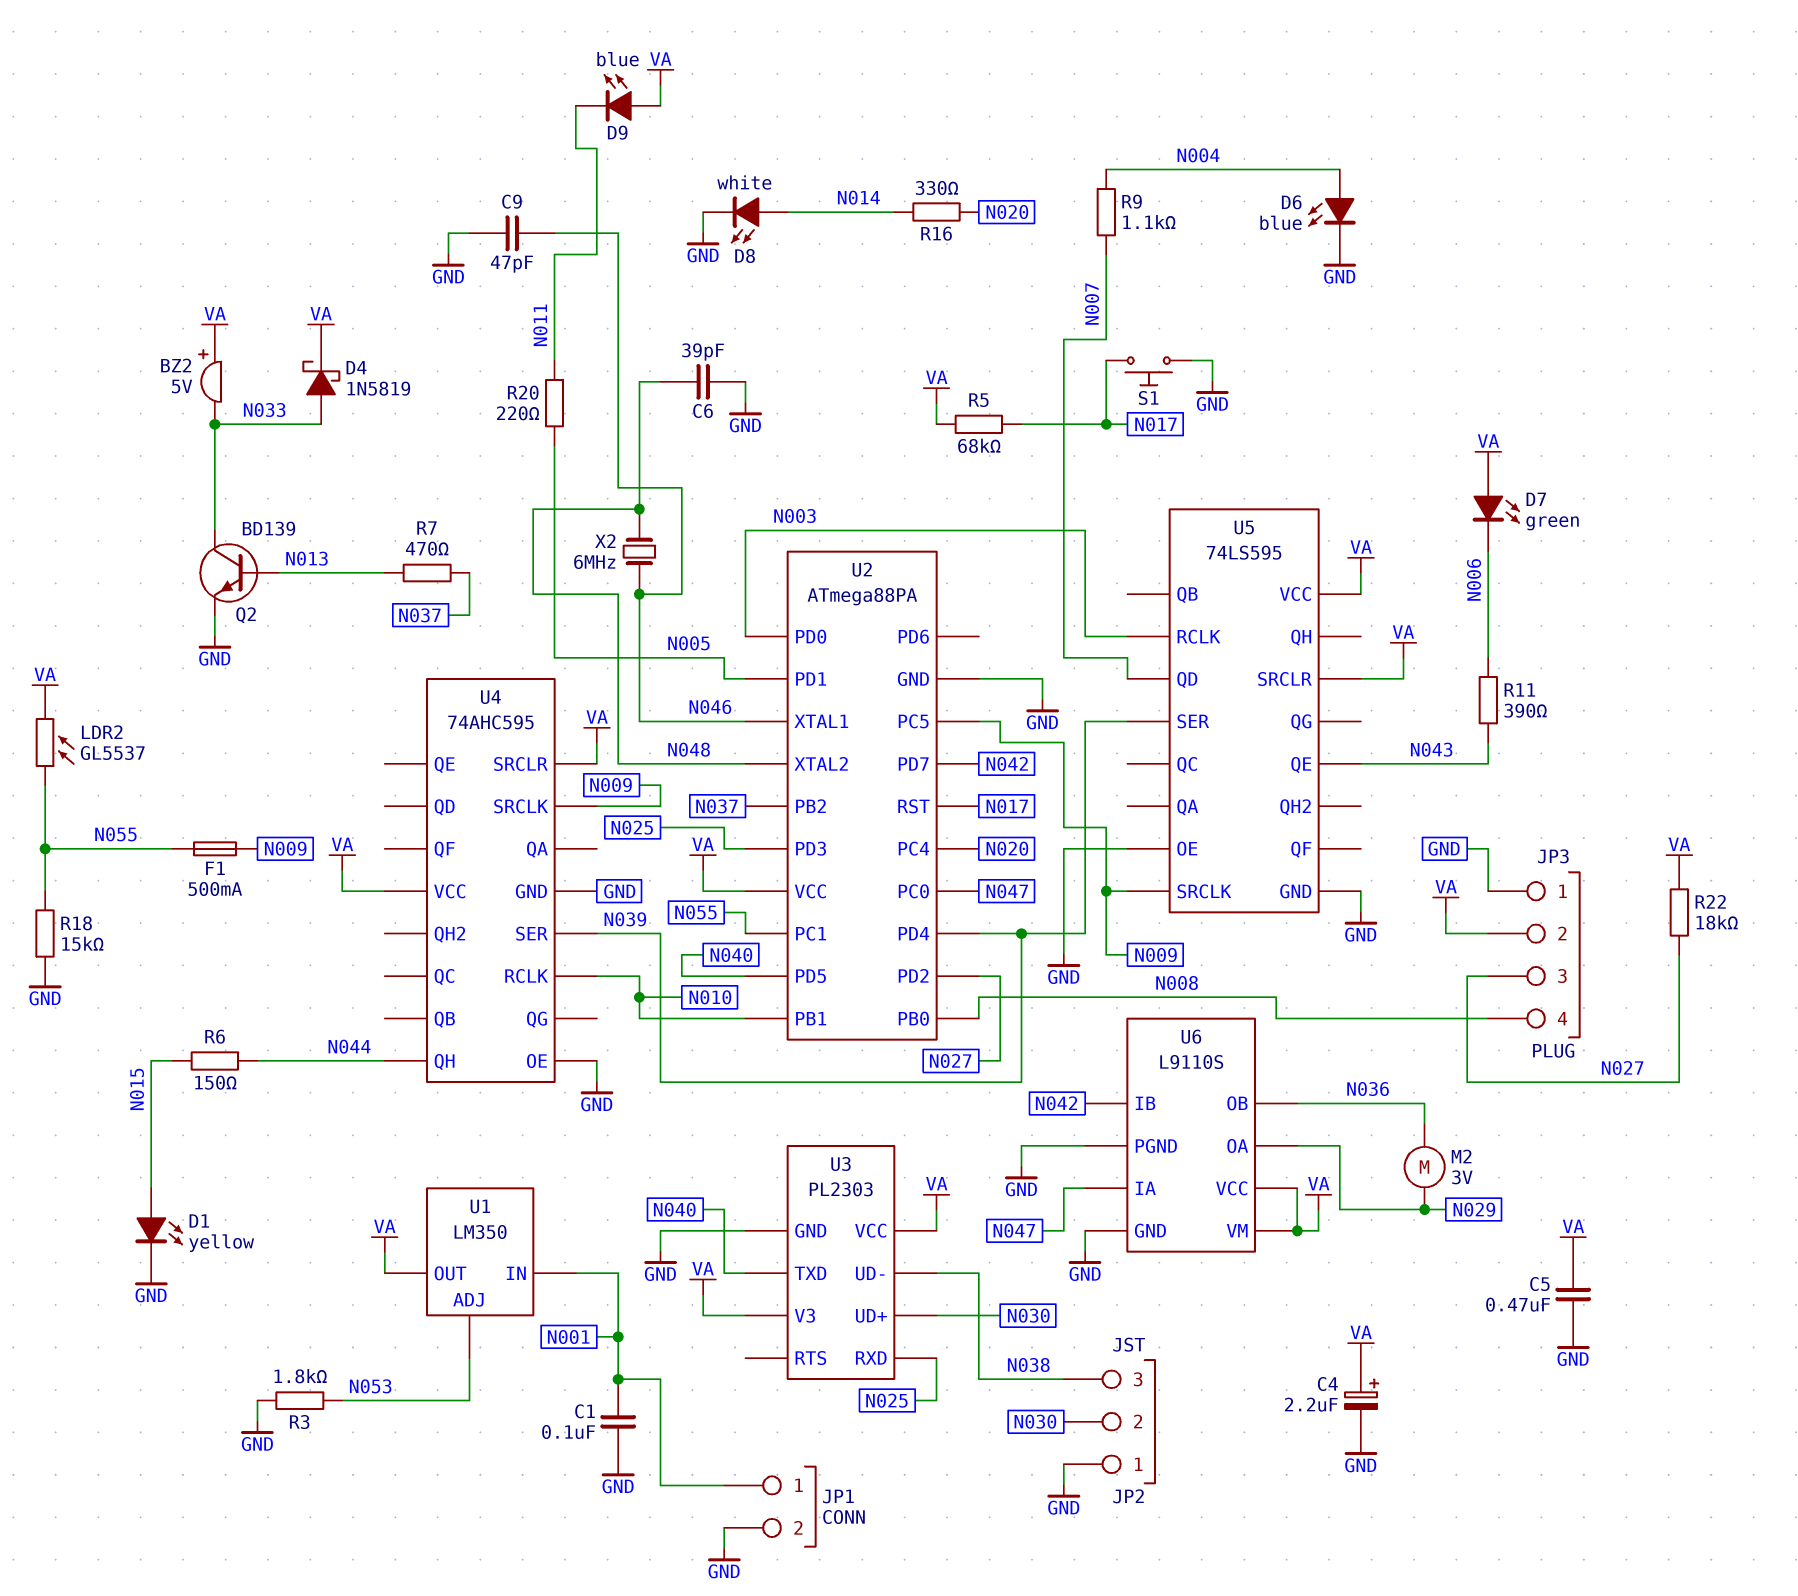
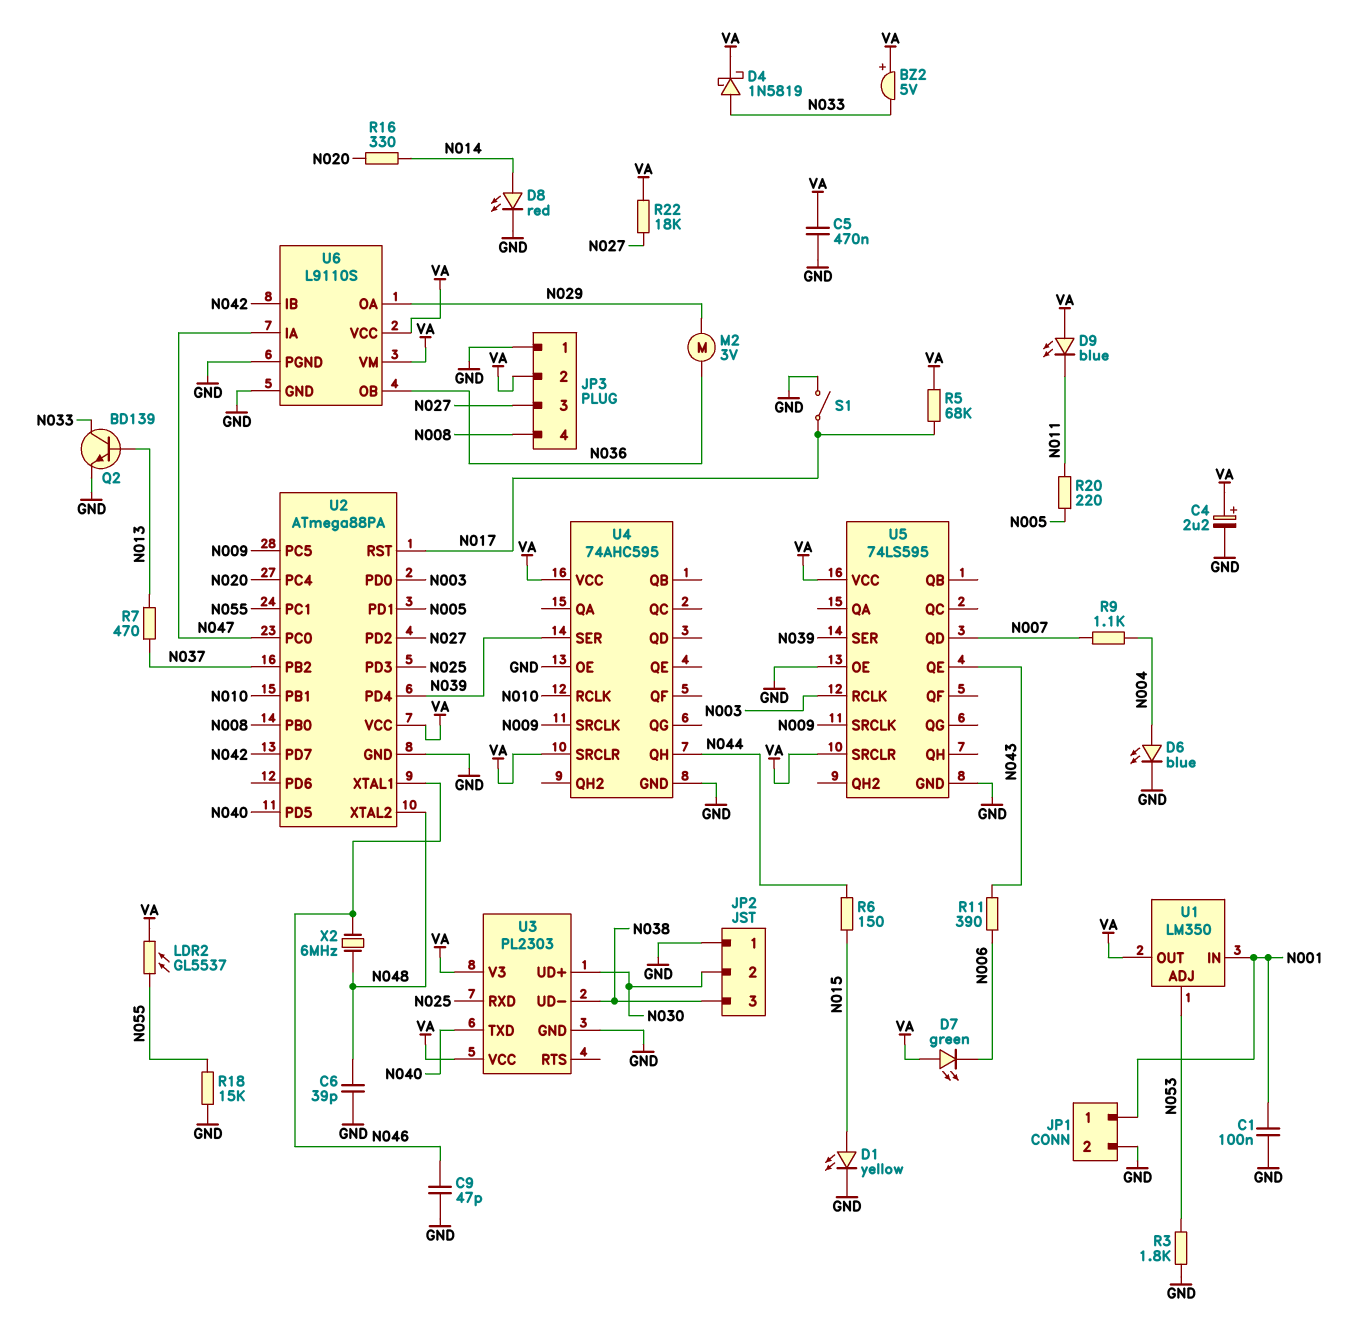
D8: LED white (A N014, K GND) -> LED red (A N014, K GND)
F1: 500mA (N009, N055) -> none
S1: button (GND, N017) -> switch (GND, N017)

